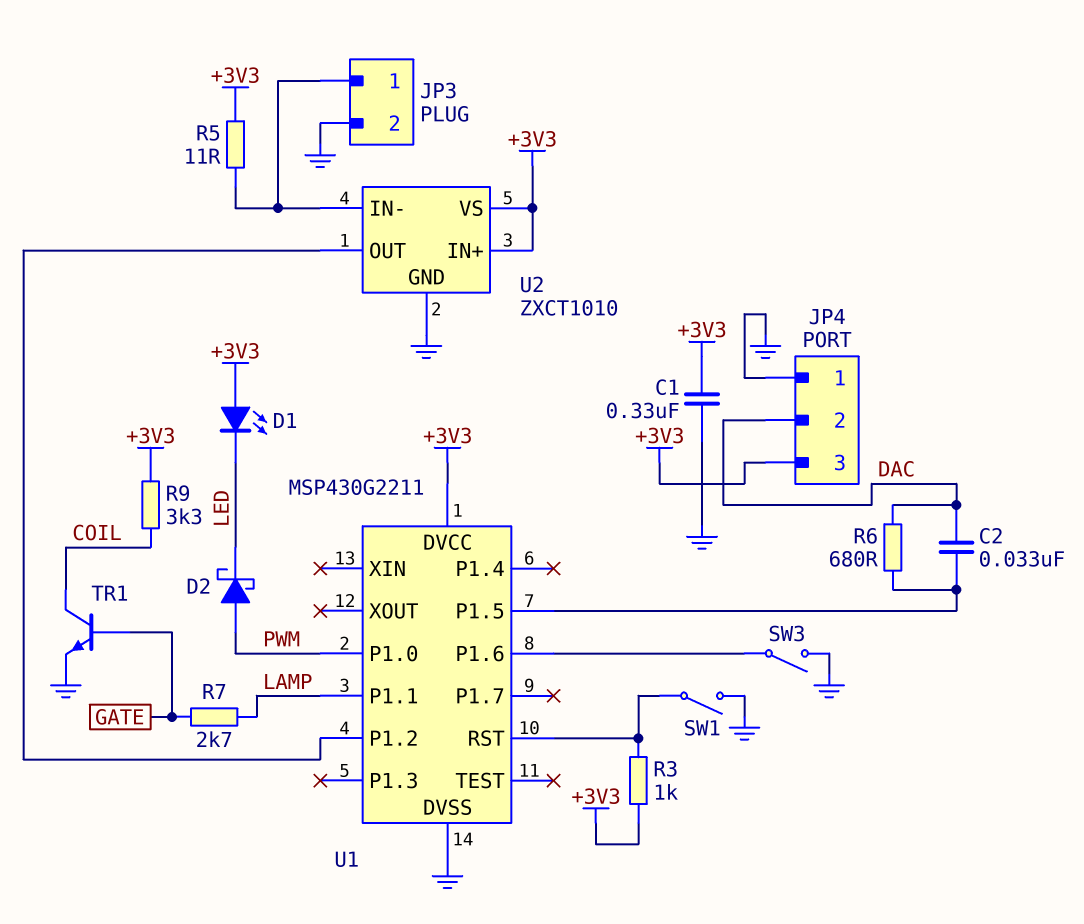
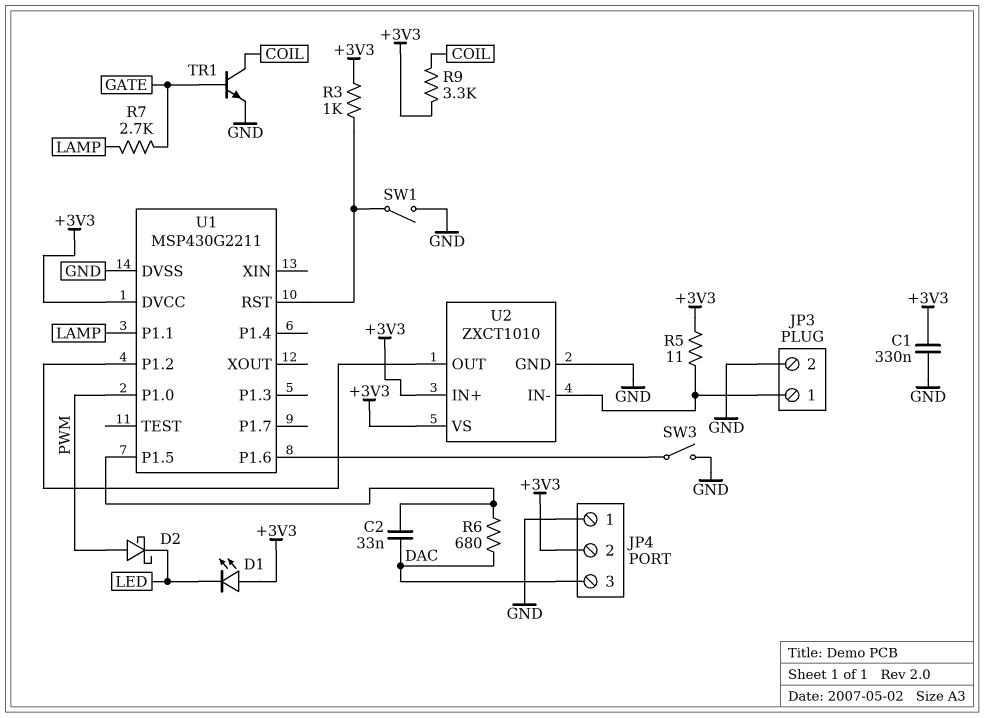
JP4 pin 2: DAC -> +3V3
JP4 pin 3: +3V3 -> DAC

